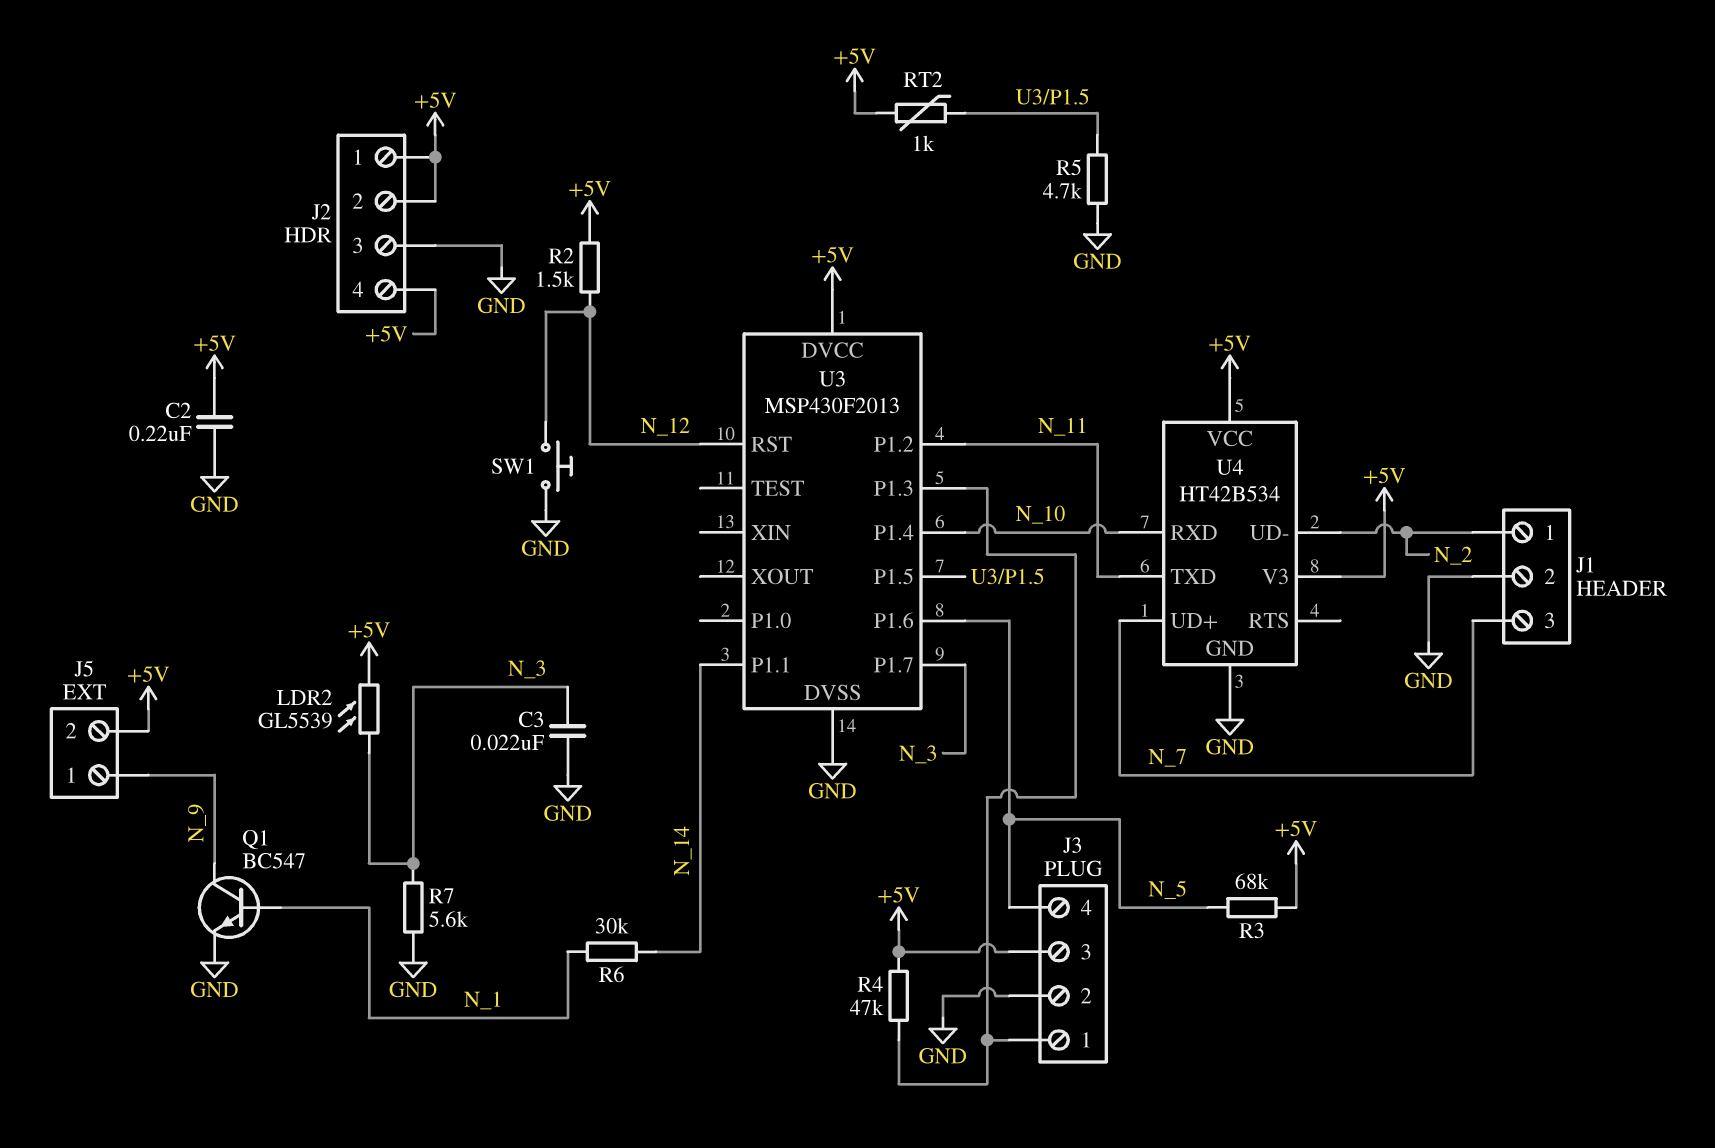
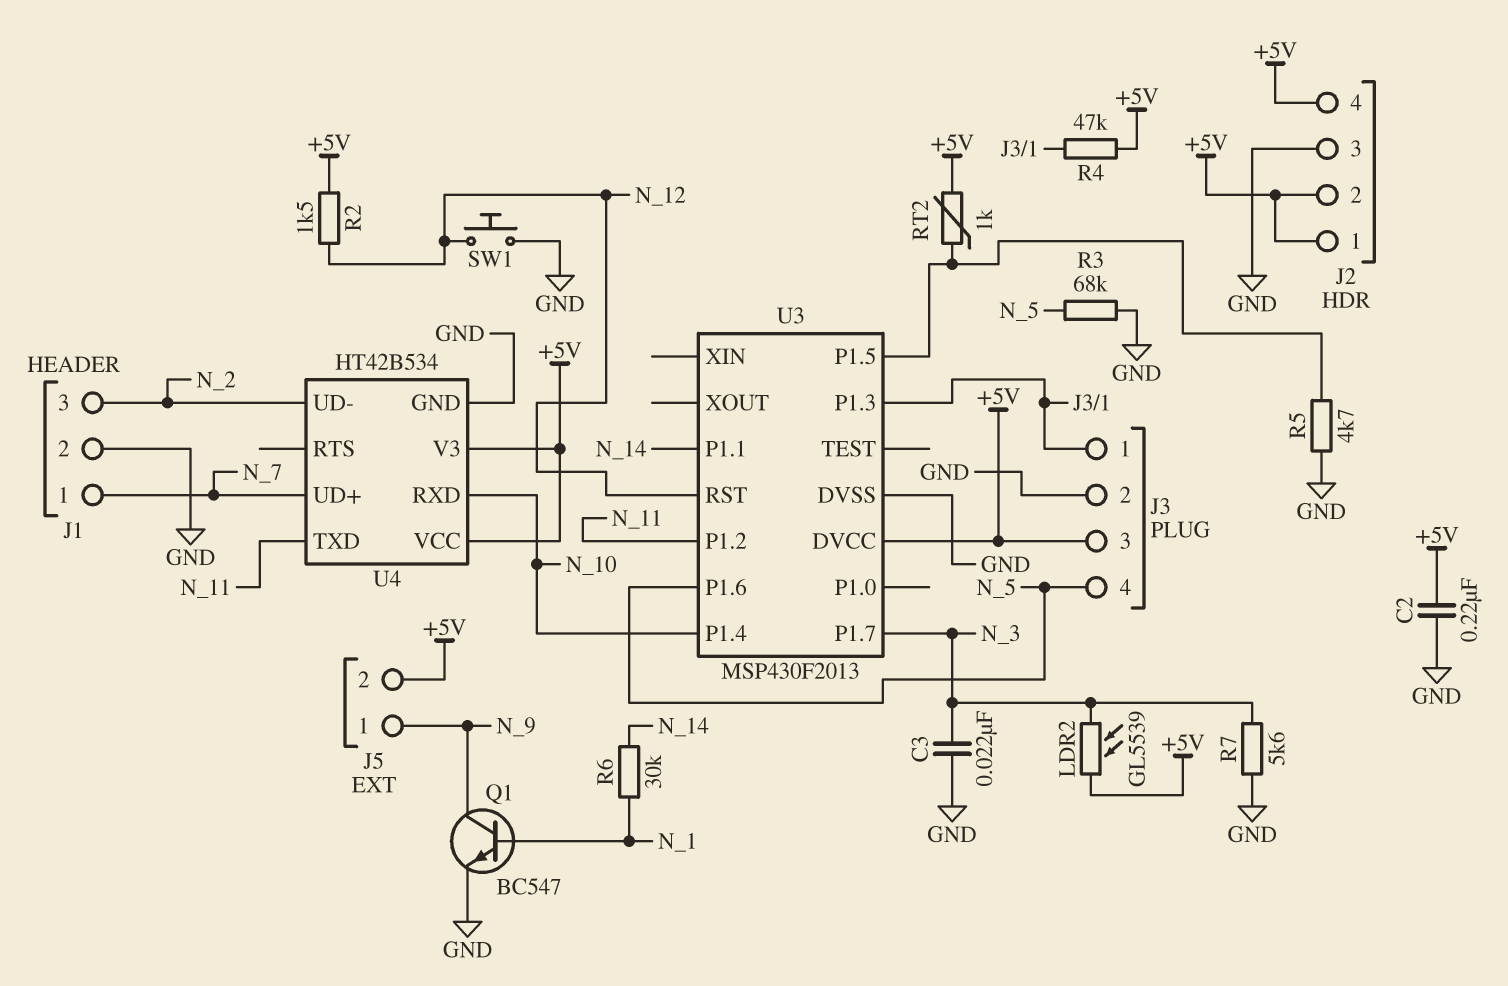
J1 pin 1: N_2 -> N_7
J1 pin 3: N_7 -> N_2
R3: 68k (+5V, N_5) -> 68k (GND, N_5)

